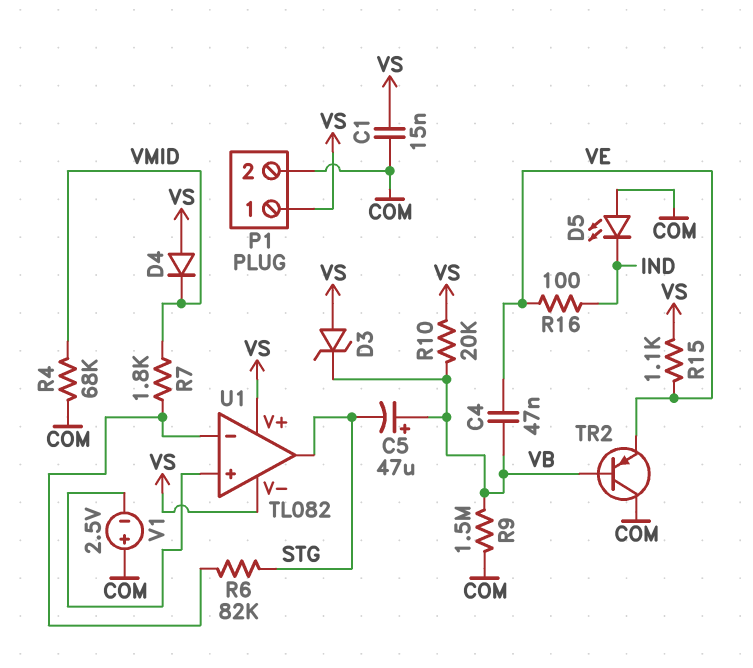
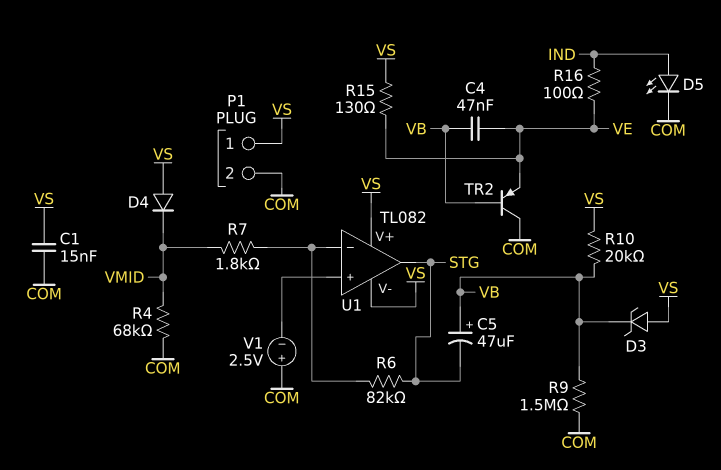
D5: LED (A COM, K IND) -> LED (A IND, K COM)
R15: 1.1k (VE, VS) -> 130 (VE, VS)

